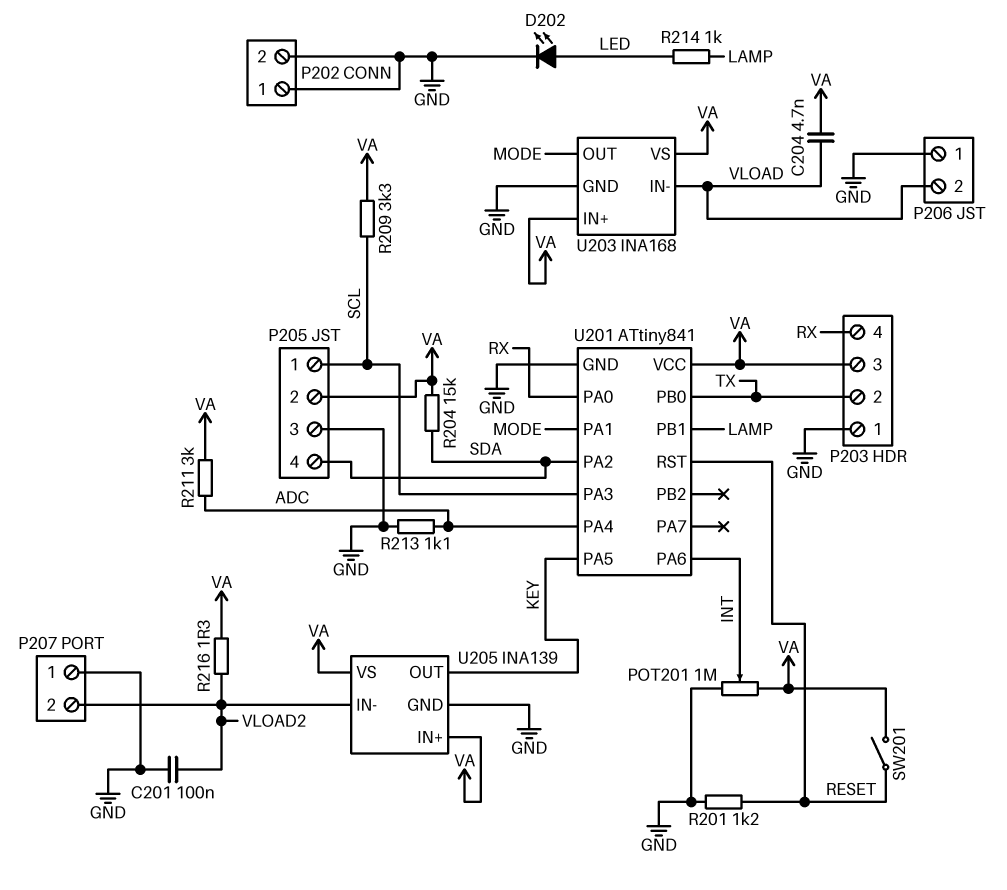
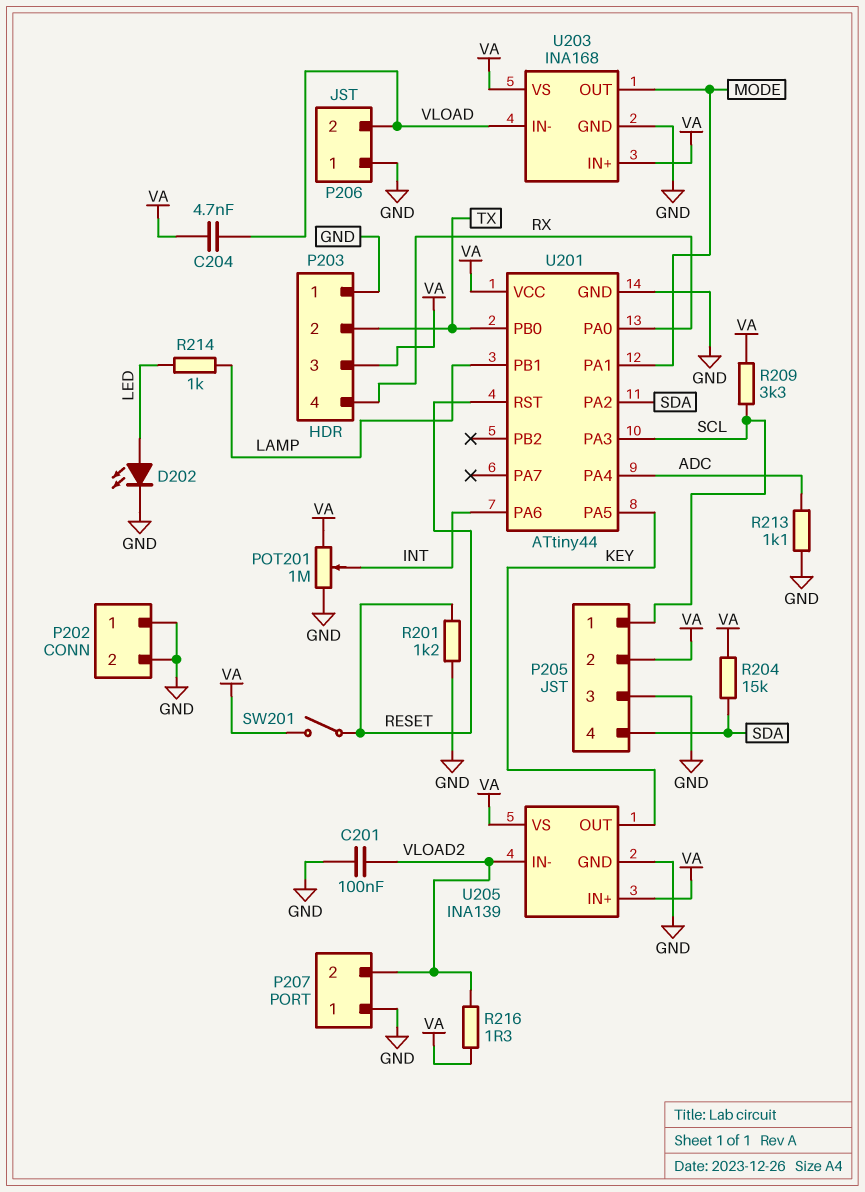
R211: 3k (ADC, VA) -> none
U201: ATtiny841 -> ATtiny44

